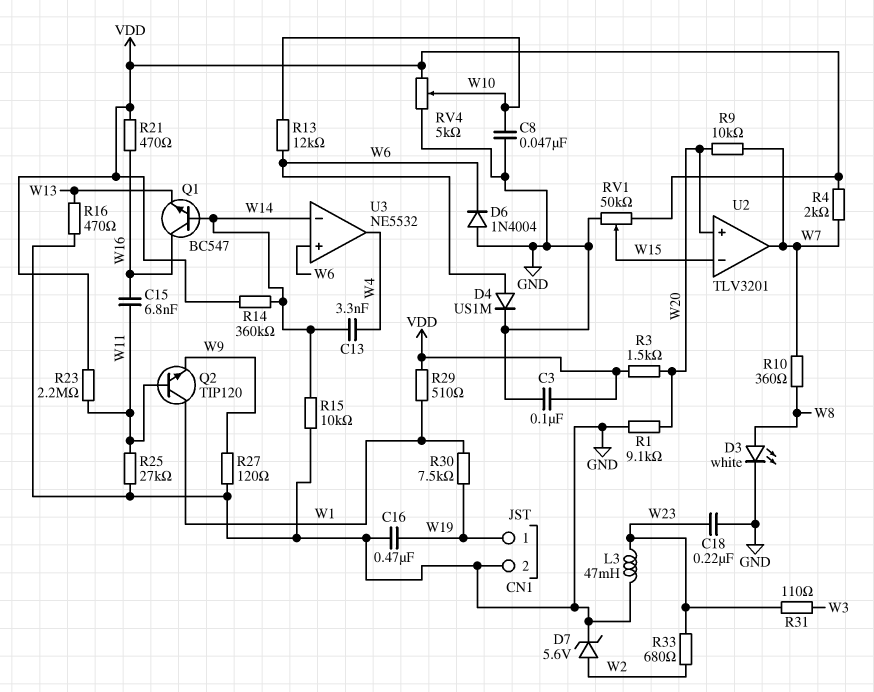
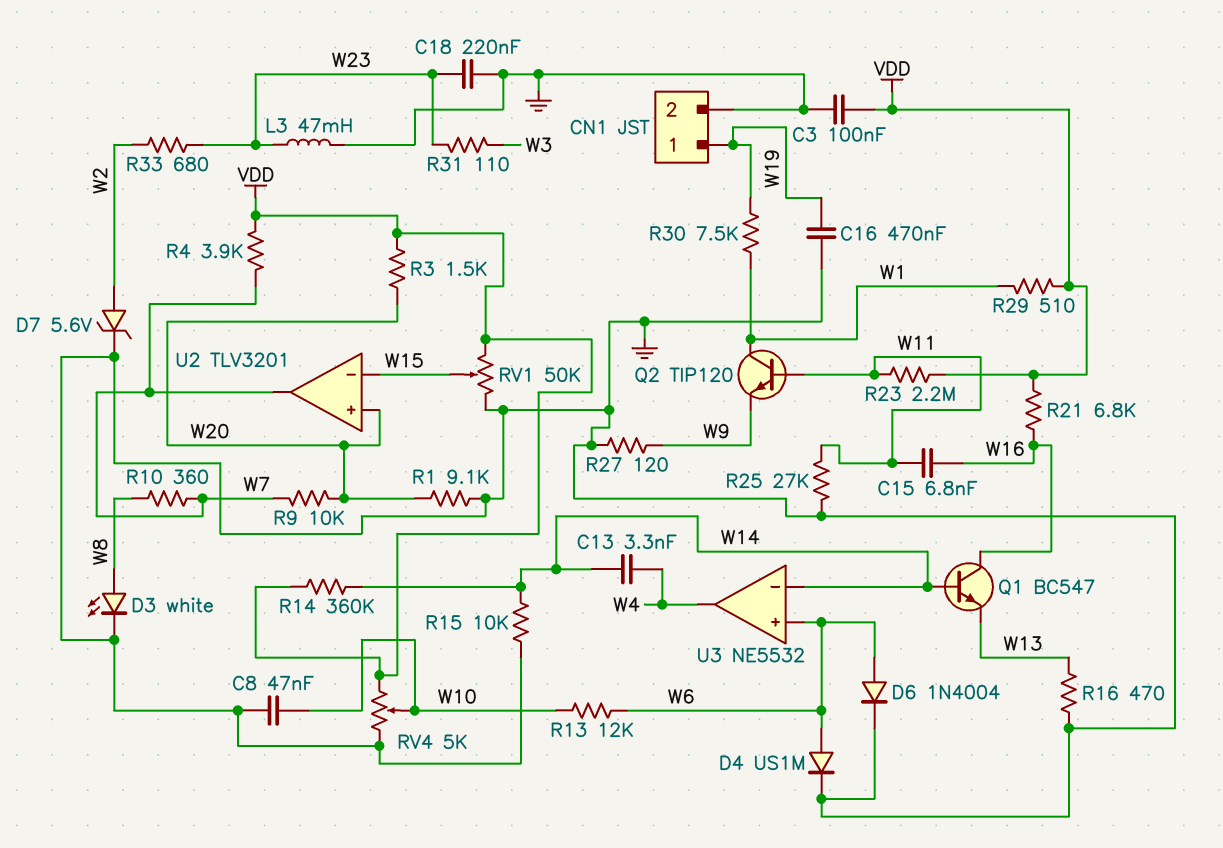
D6: diode 1N4004 (A GND, K W6) -> diode 1N4004 (A W6, K GND)
R4: 2k (VDD, W7) -> 3.9k (VDD, W7)
R21: 470 (VDD, W16) -> 6.8k (VDD, W16)

